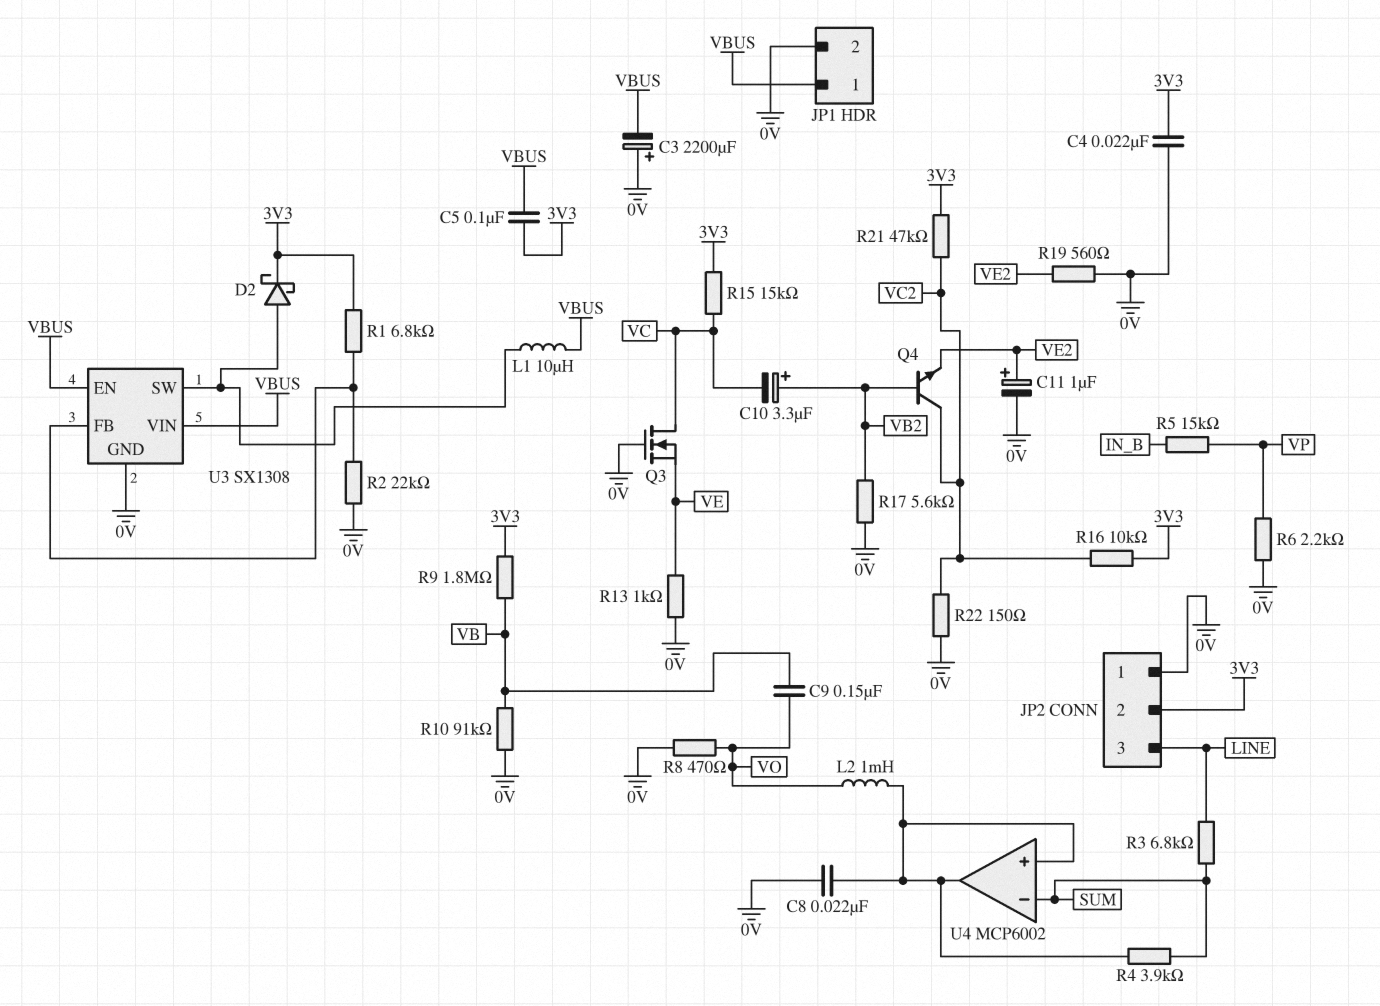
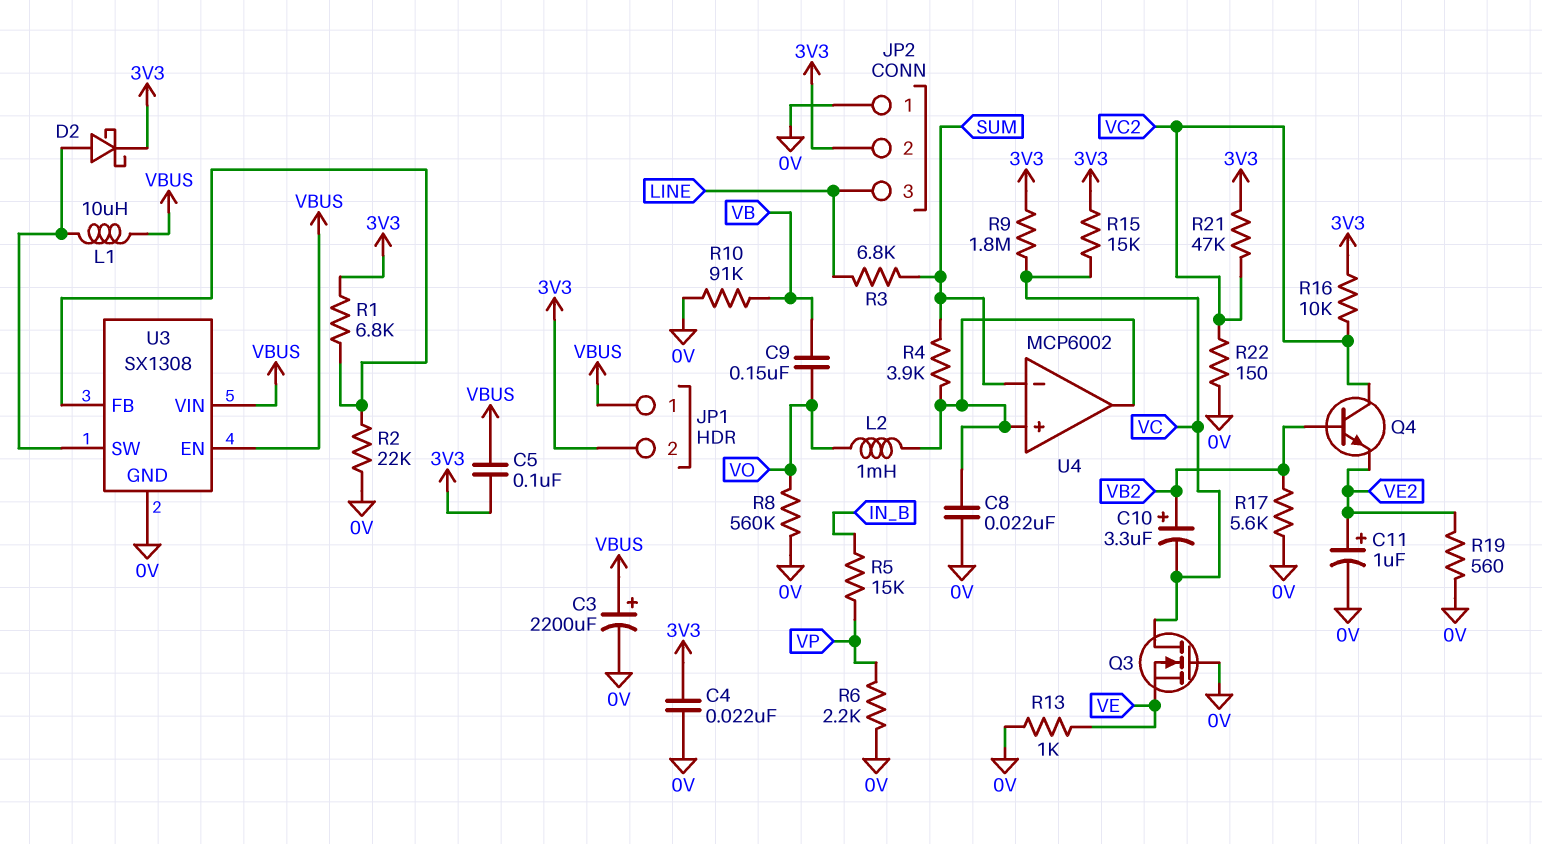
C3: 2200uF (plus 0V, minus VBUS) -> 2200uF (plus VBUS, minus 0V)
JP1 pin 2: 0V -> 3V3
R8: 470 (0V, VO) -> 560k (0V, VO)
R9: 1.8M (3V3, VB) -> 1.8M (3V3, VC)

